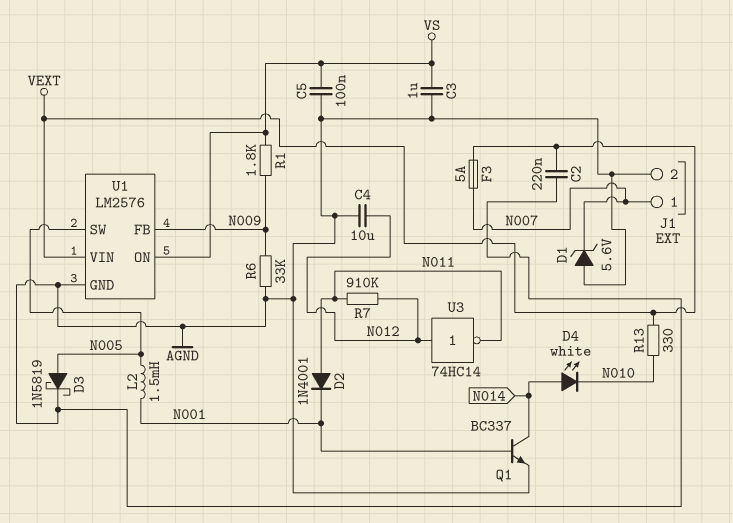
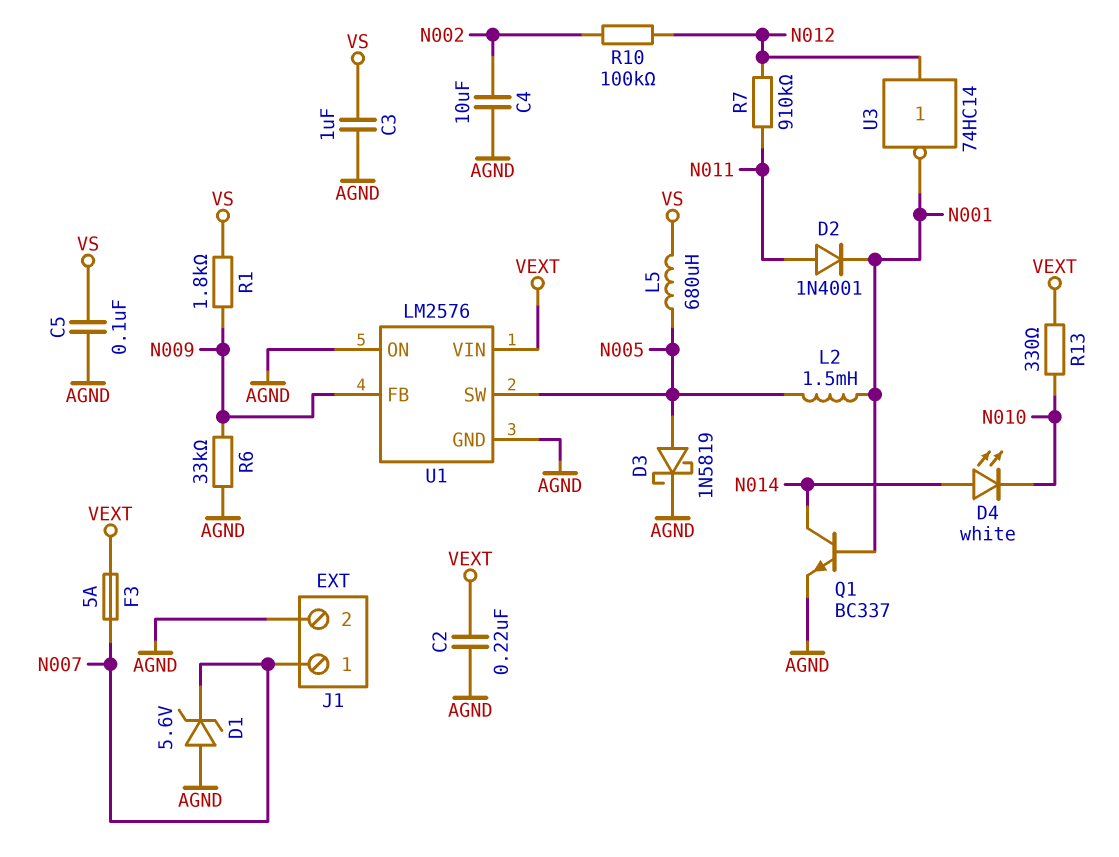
C4: 10uF (AGND, N012) -> 10uF (AGND, N002)
L5: none -> 680uH (N005, VS)
R10: none -> 100k (N002, N012)
U1 pin ON: VS -> AGND
U3: NOT 74HC14 (in N012, out N011) -> NOT 74HC14 (in N012, out N001)

